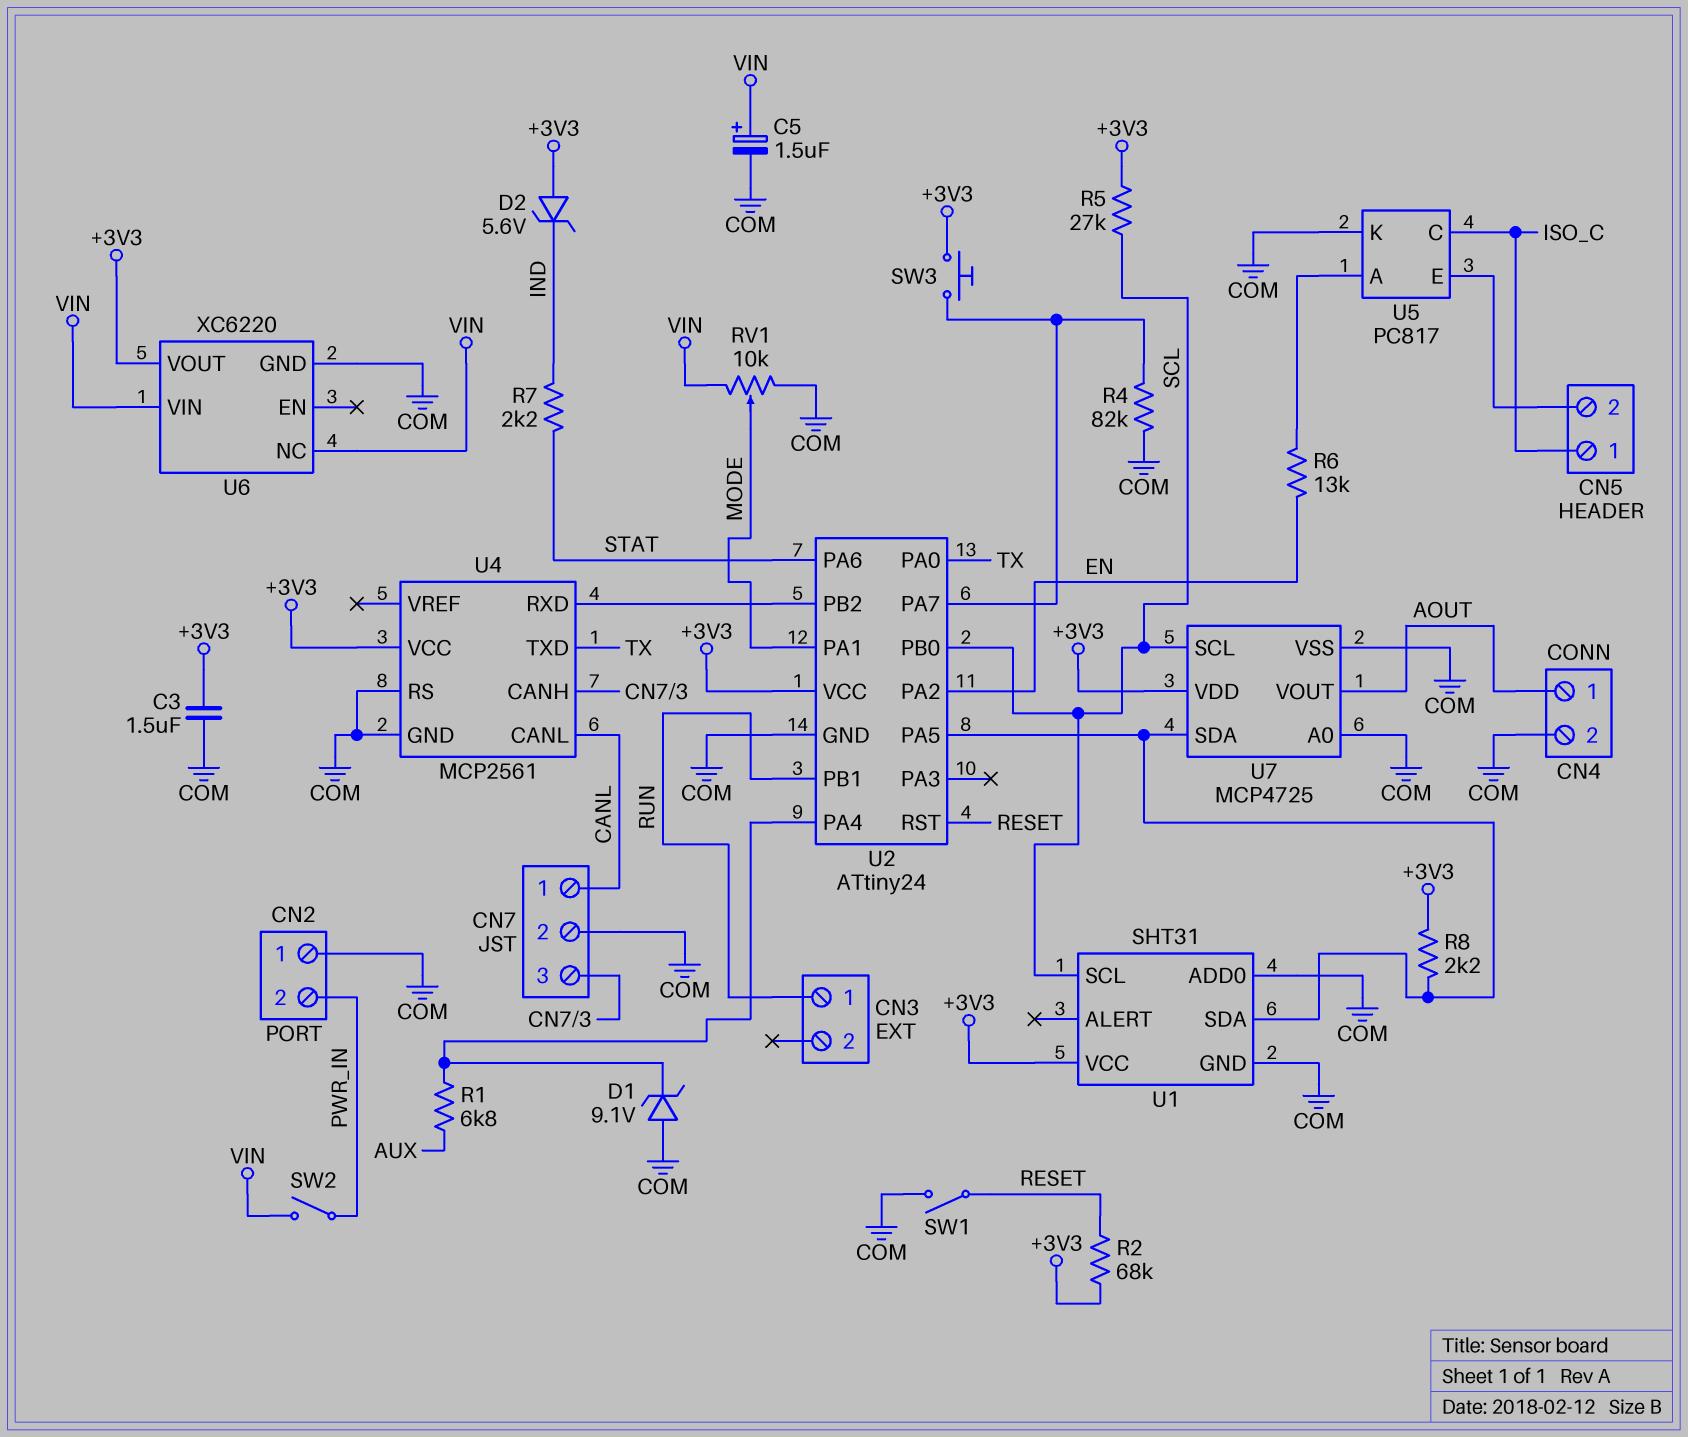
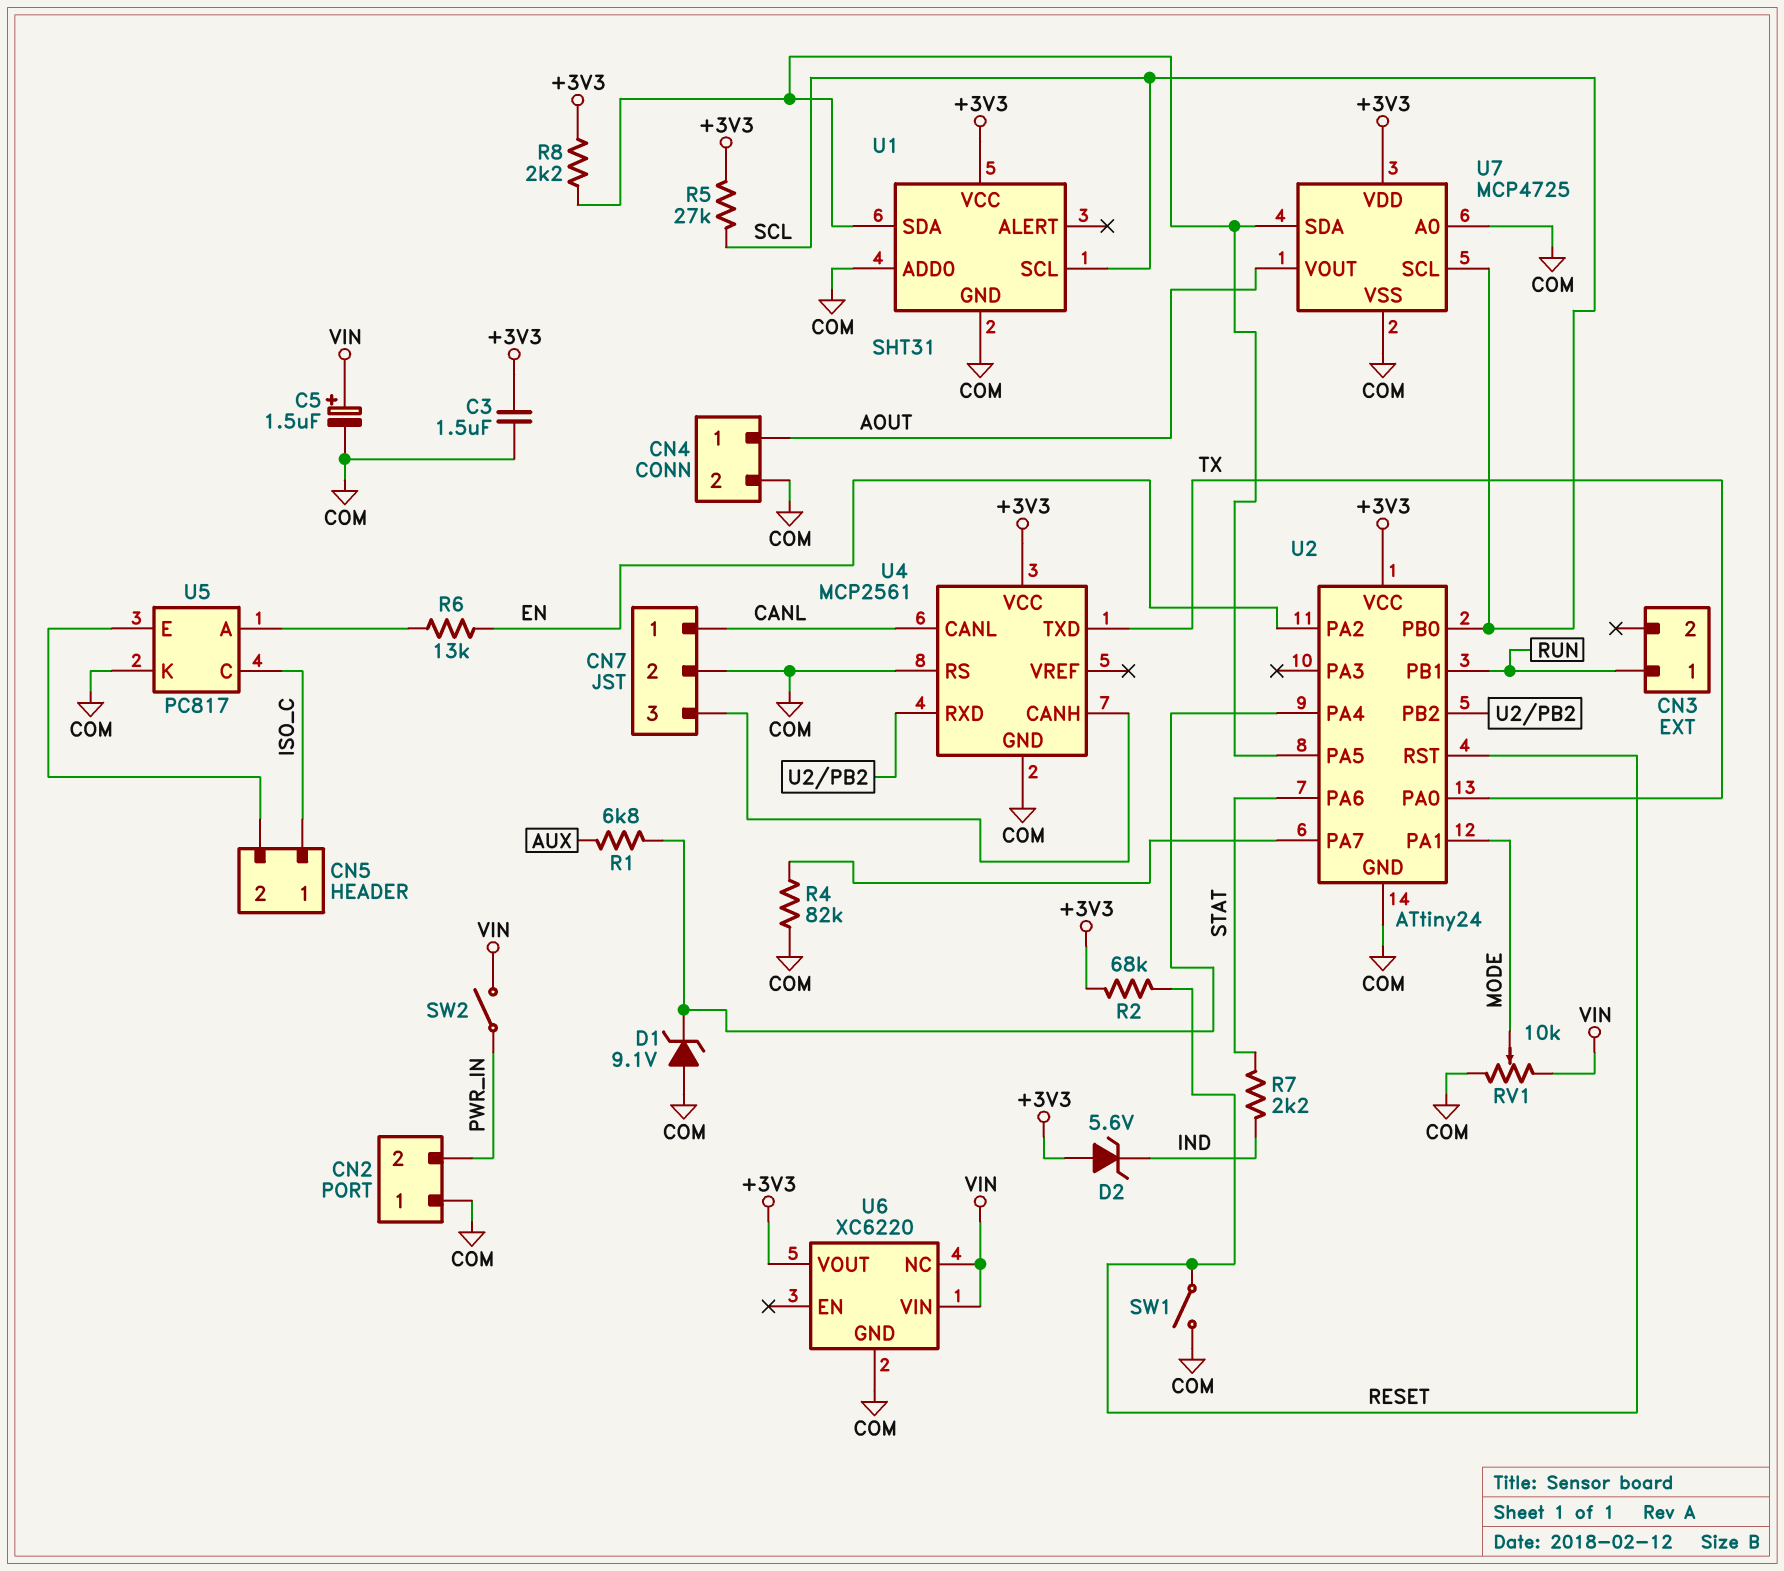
SW3: button (+3V3, U2/PA7) -> none

